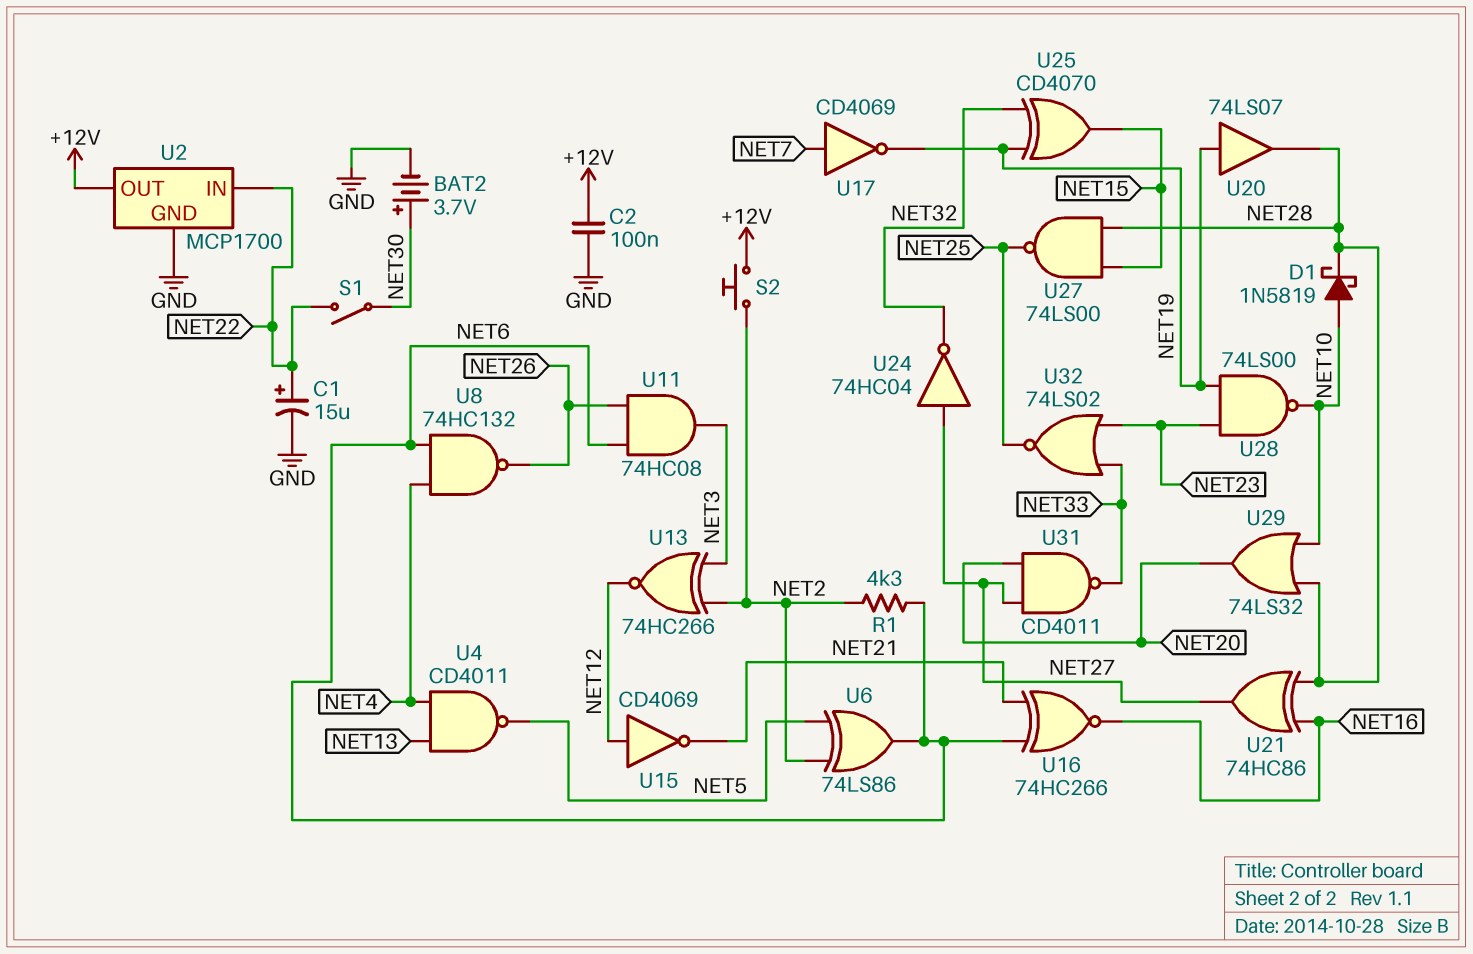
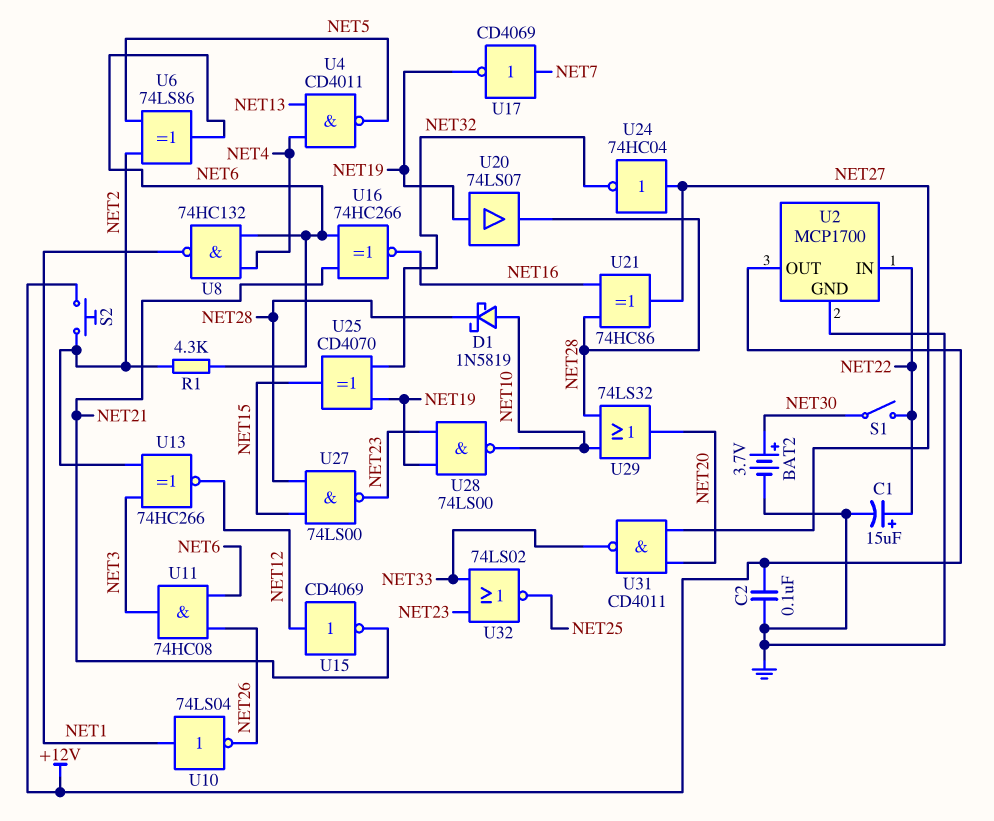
U8: NAND 74HC132 (in NET4, in NET6, out NET26) -> NAND 74HC132 (in NET4, in NET6, out NET1)
U10: none -> NOT 74LS04 (in NET1, out NET26)
U27: NAND 74LS00 (in NET15, in NET28, out NET25) -> NAND 74LS00 (in NET15, in NET28, out NET23)

